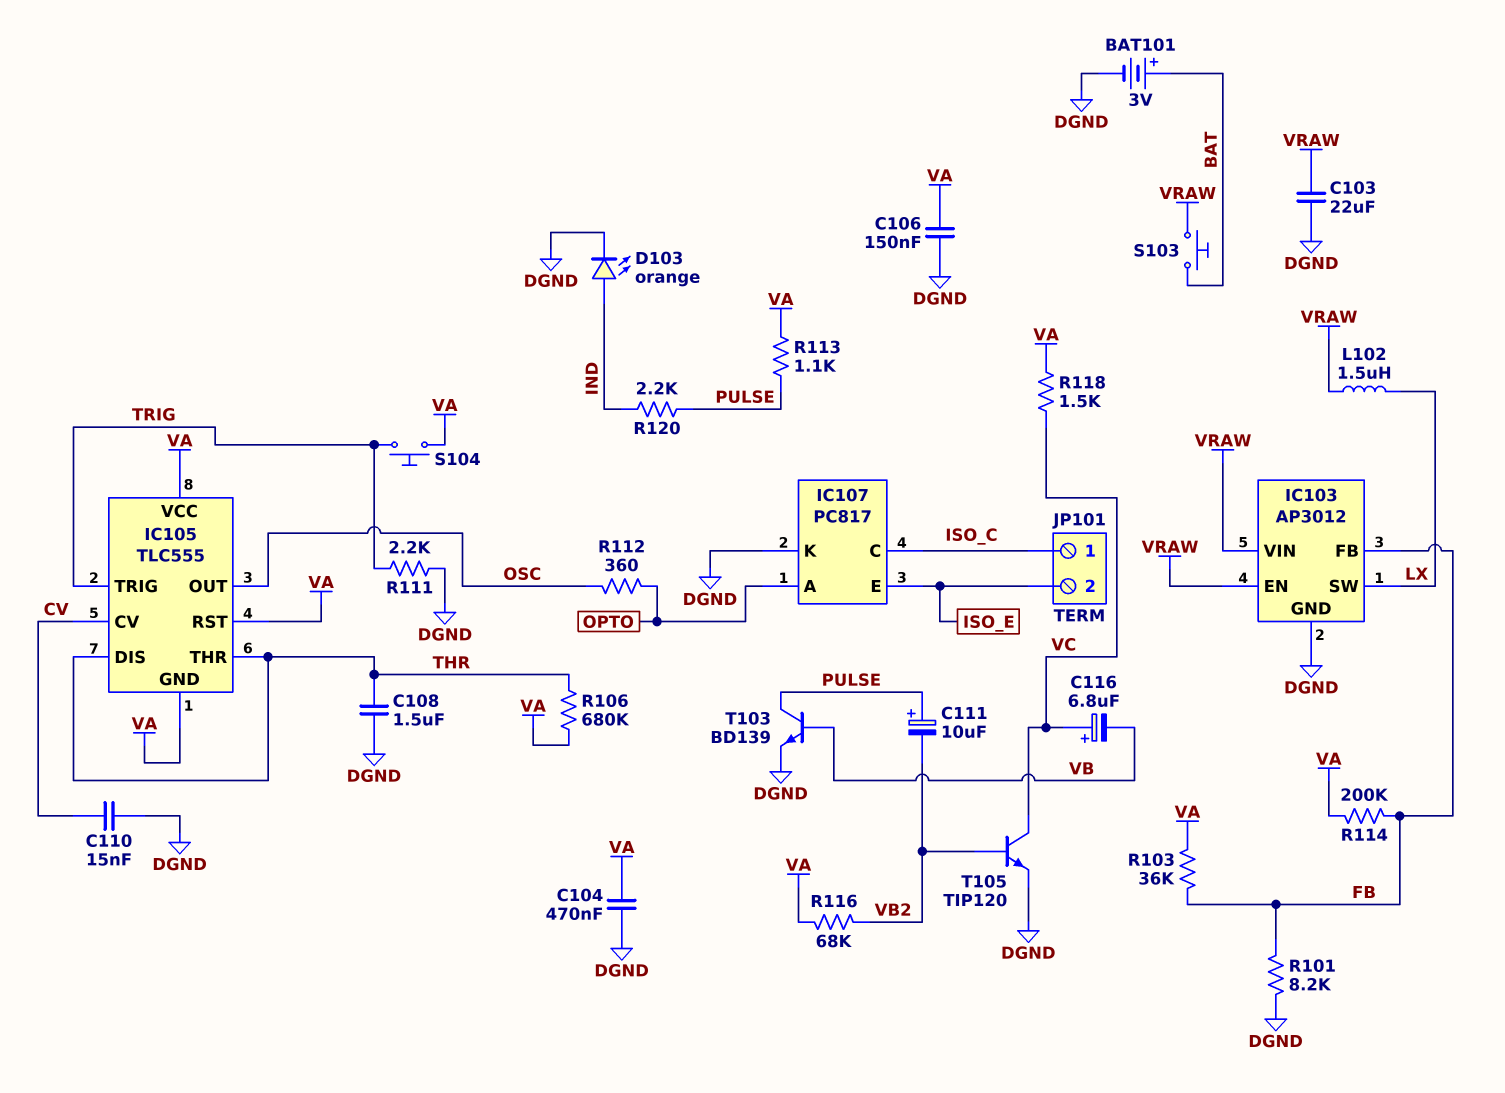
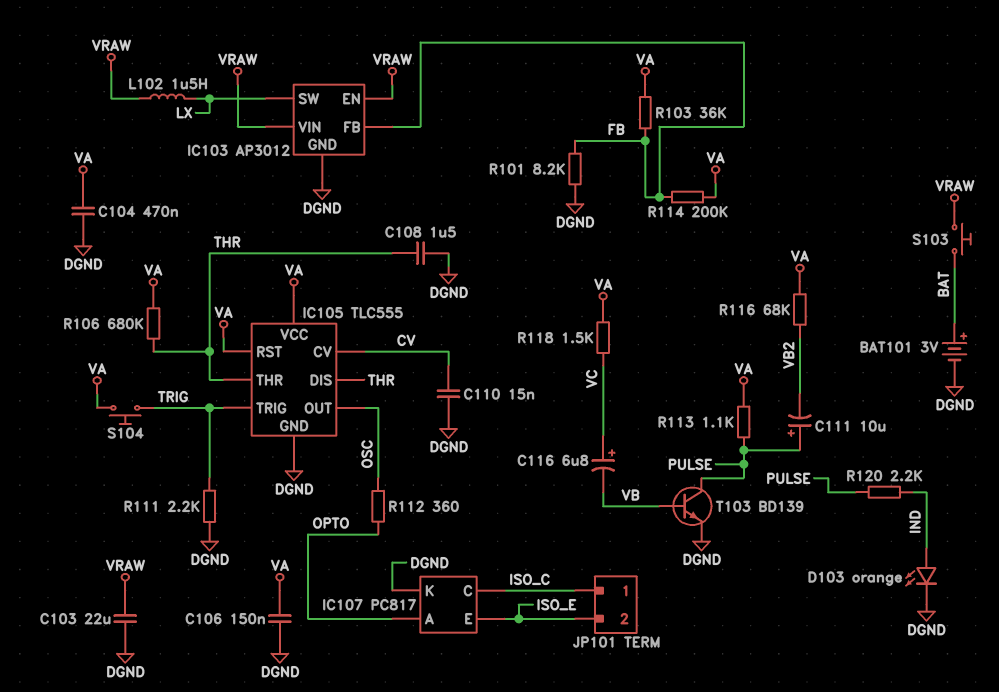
IC105 pin GND: VA -> DGND
T105: NPN TIP120 (B VB2, C VC, E DGND) -> none

